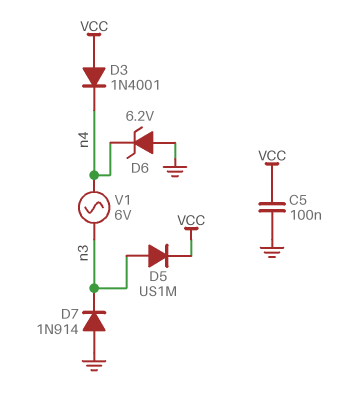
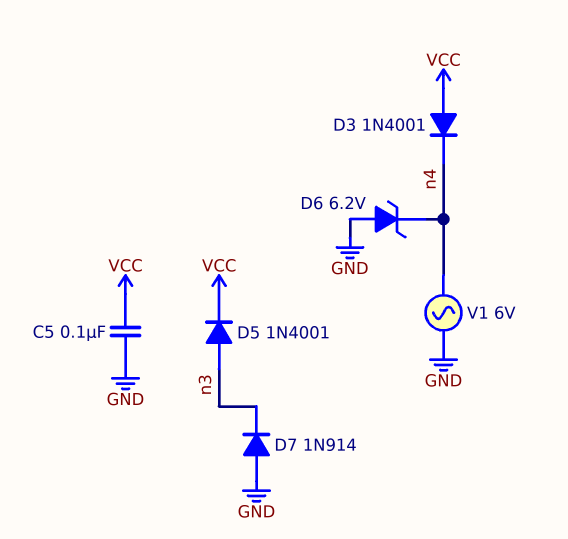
D5: diode US1M (A n3, K VCC) -> diode 1N4001 (A n3, K VCC)
V1: AC 6V (n3, n4) -> AC 6V (GND, n4)

